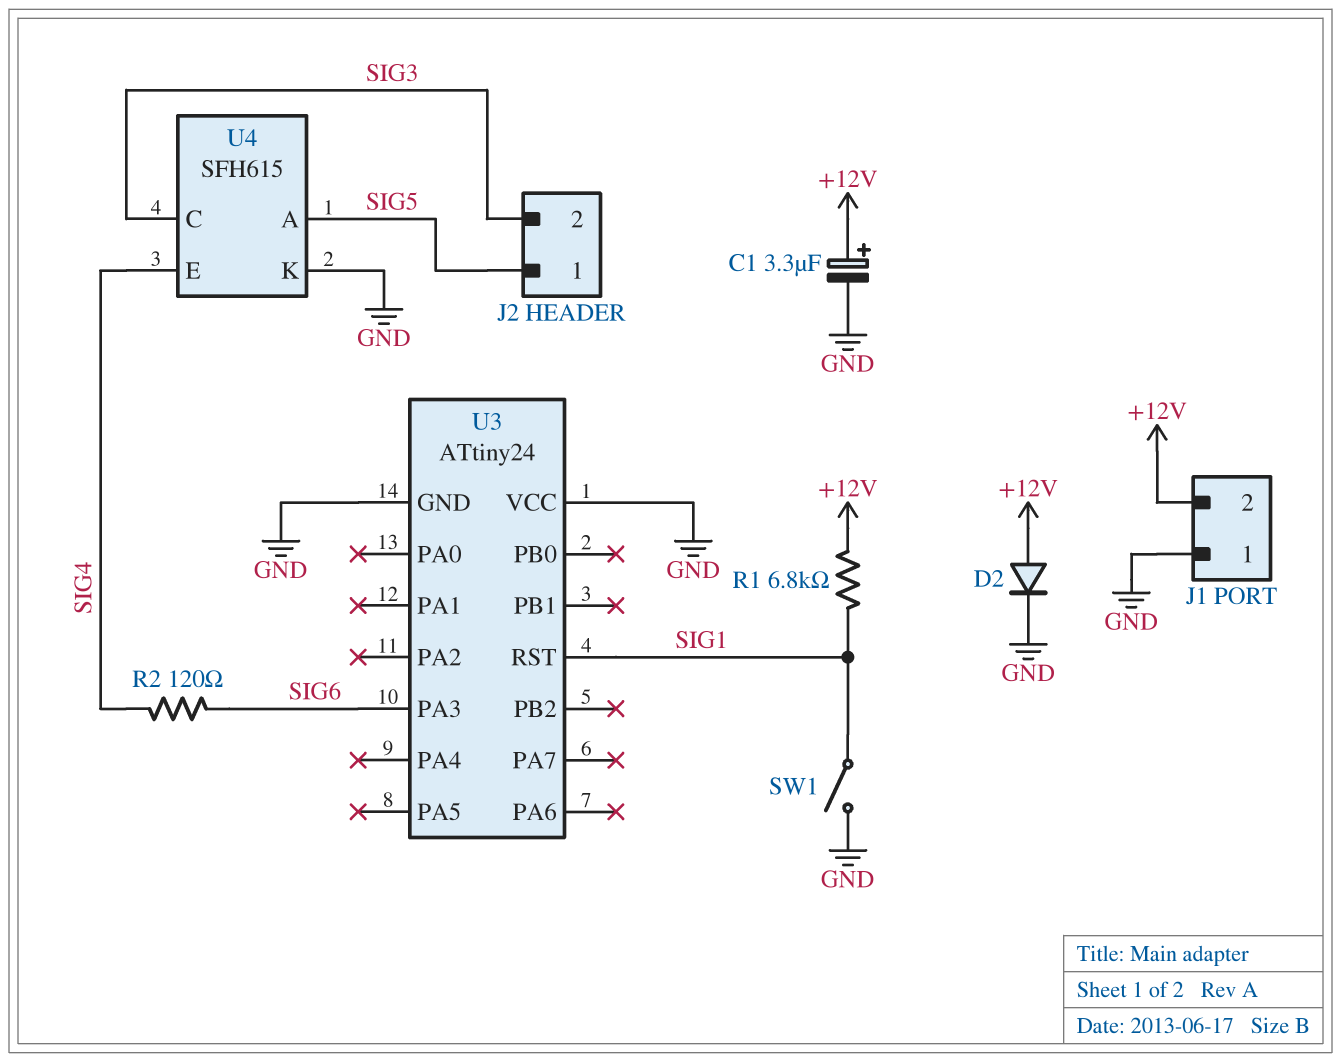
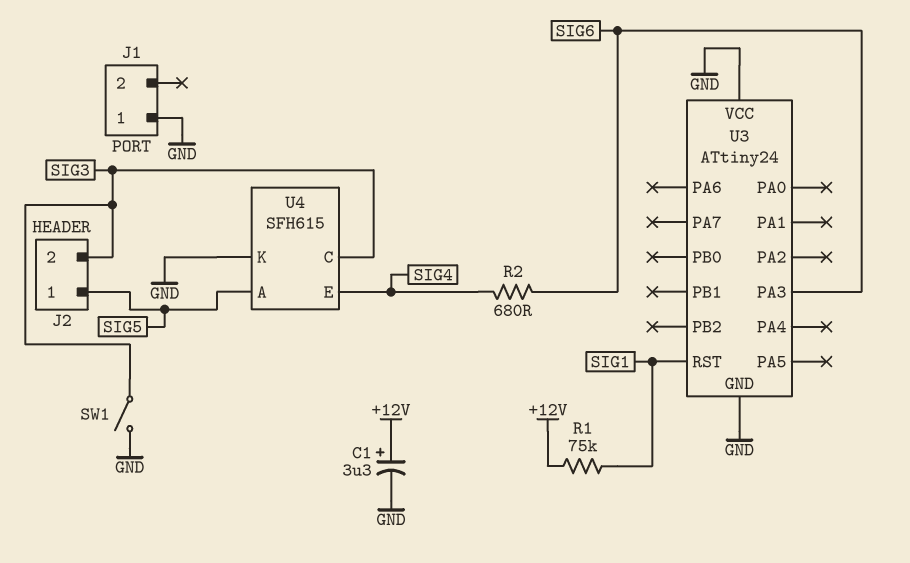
D2: diode (A +12V, K GND) -> none
J1 pin 2: +12V -> none
R1: 6.8k (+12V, SIG1) -> 75k (+12V, SIG1)
R2: 120 (SIG4, SIG6) -> 680 (SIG4, SIG6)
SW1: switch (GND, SIG1) -> switch (GND, SIG3)

